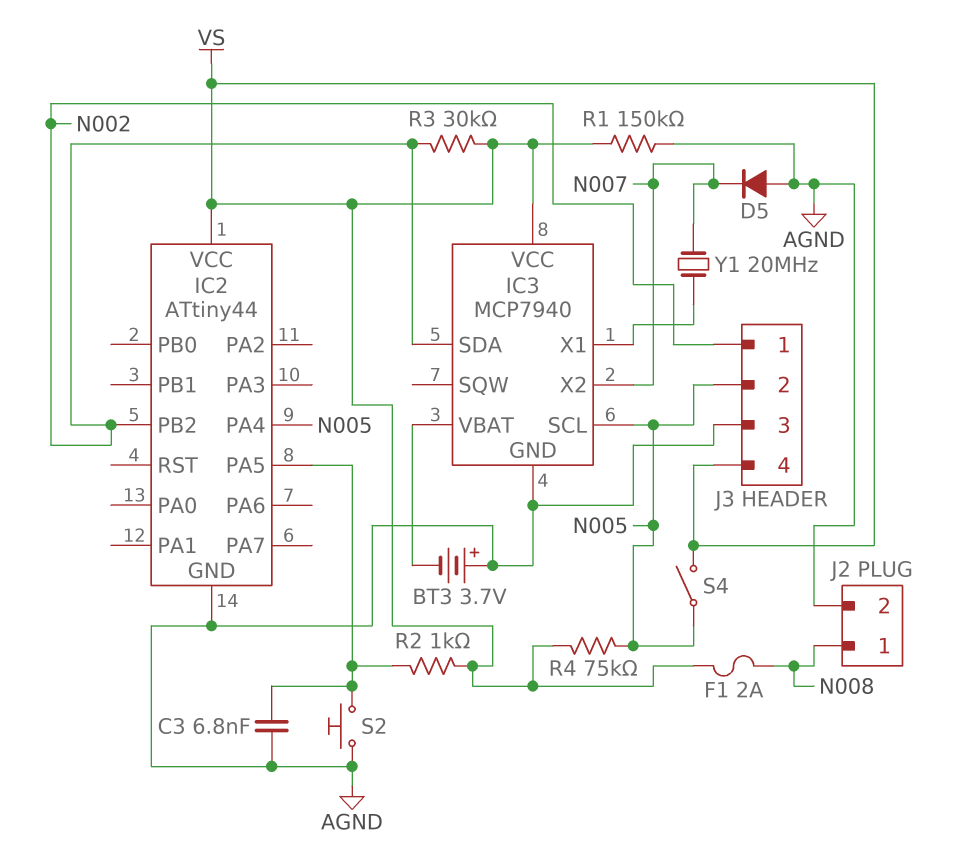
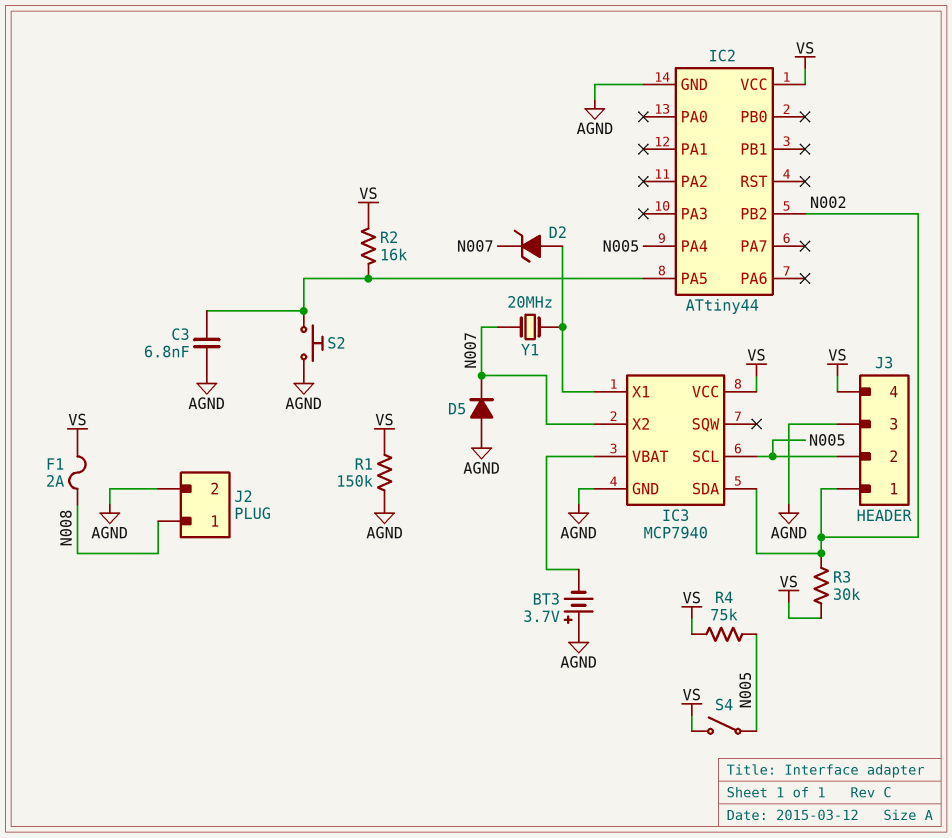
D2: none -> zener (A IC3/X1, K N007)
R2: 1k (IC2/PA5, VS) -> 16k (IC2/PA5, VS)

